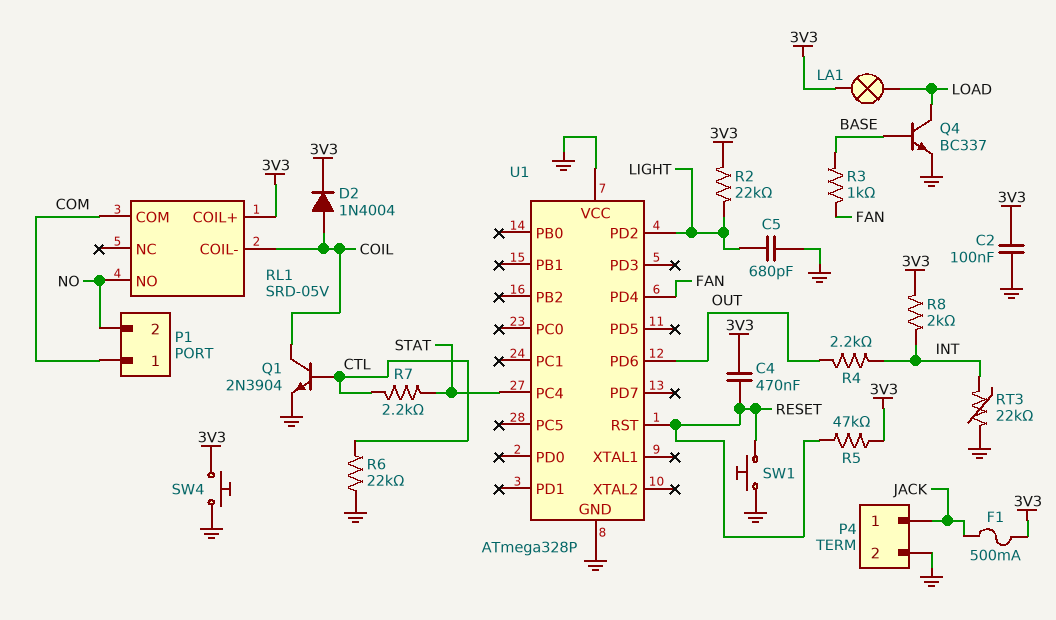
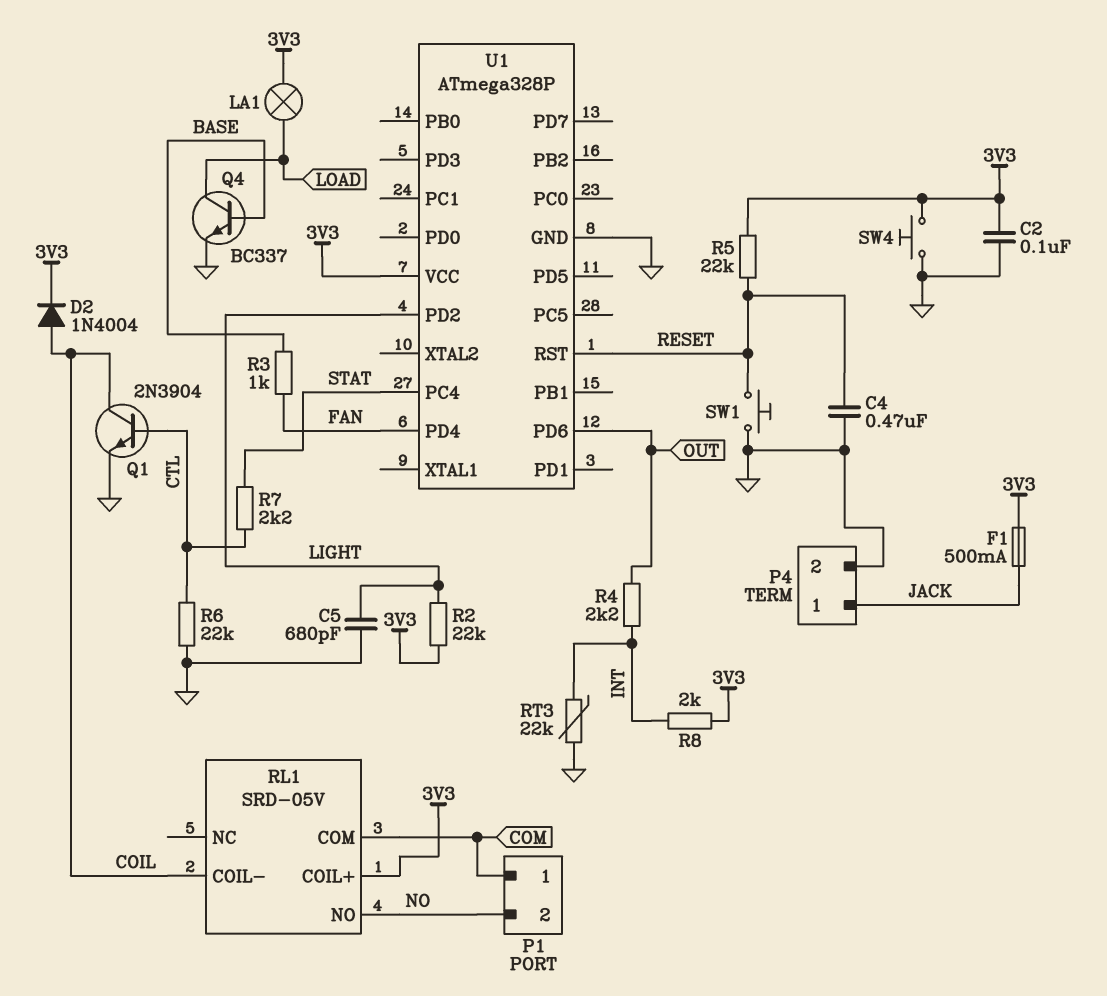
C4: 470nF (3V3, RESET) -> 470nF (GND, RESET)
R5: 47k (3V3, RESET) -> 22k (3V3, RESET)
U1 pin VCC: GND -> 3V3

